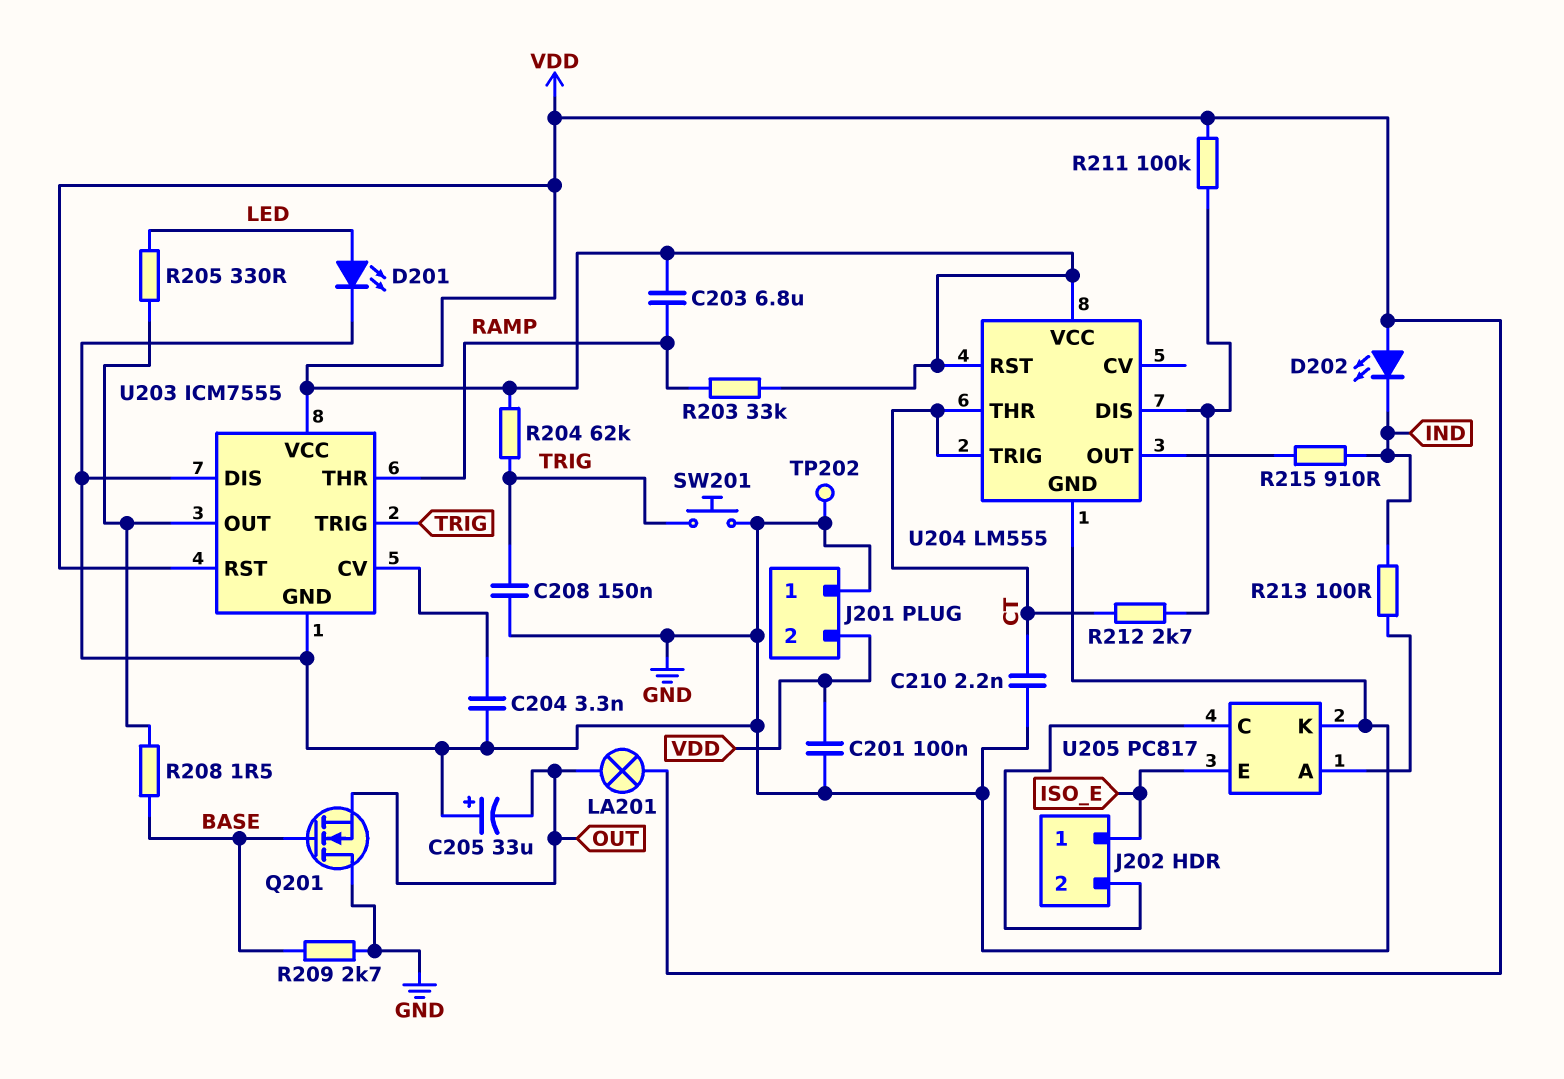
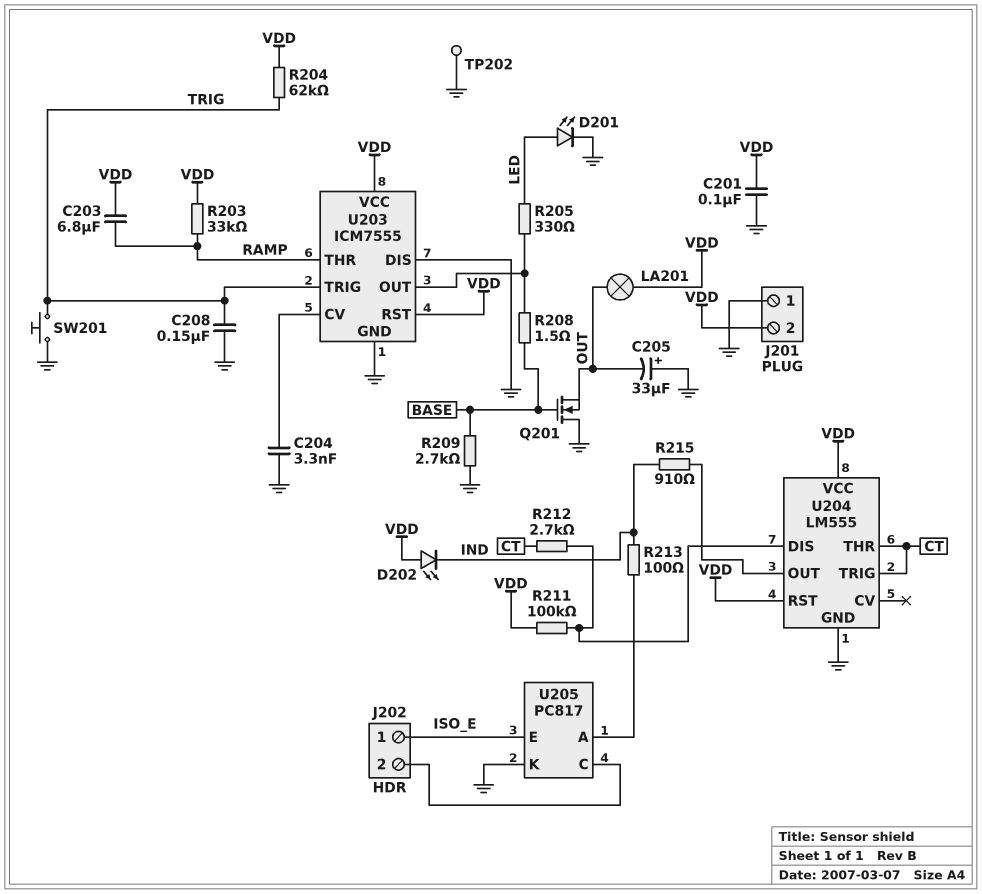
C210: 2.2nF (CT, GND) -> none

